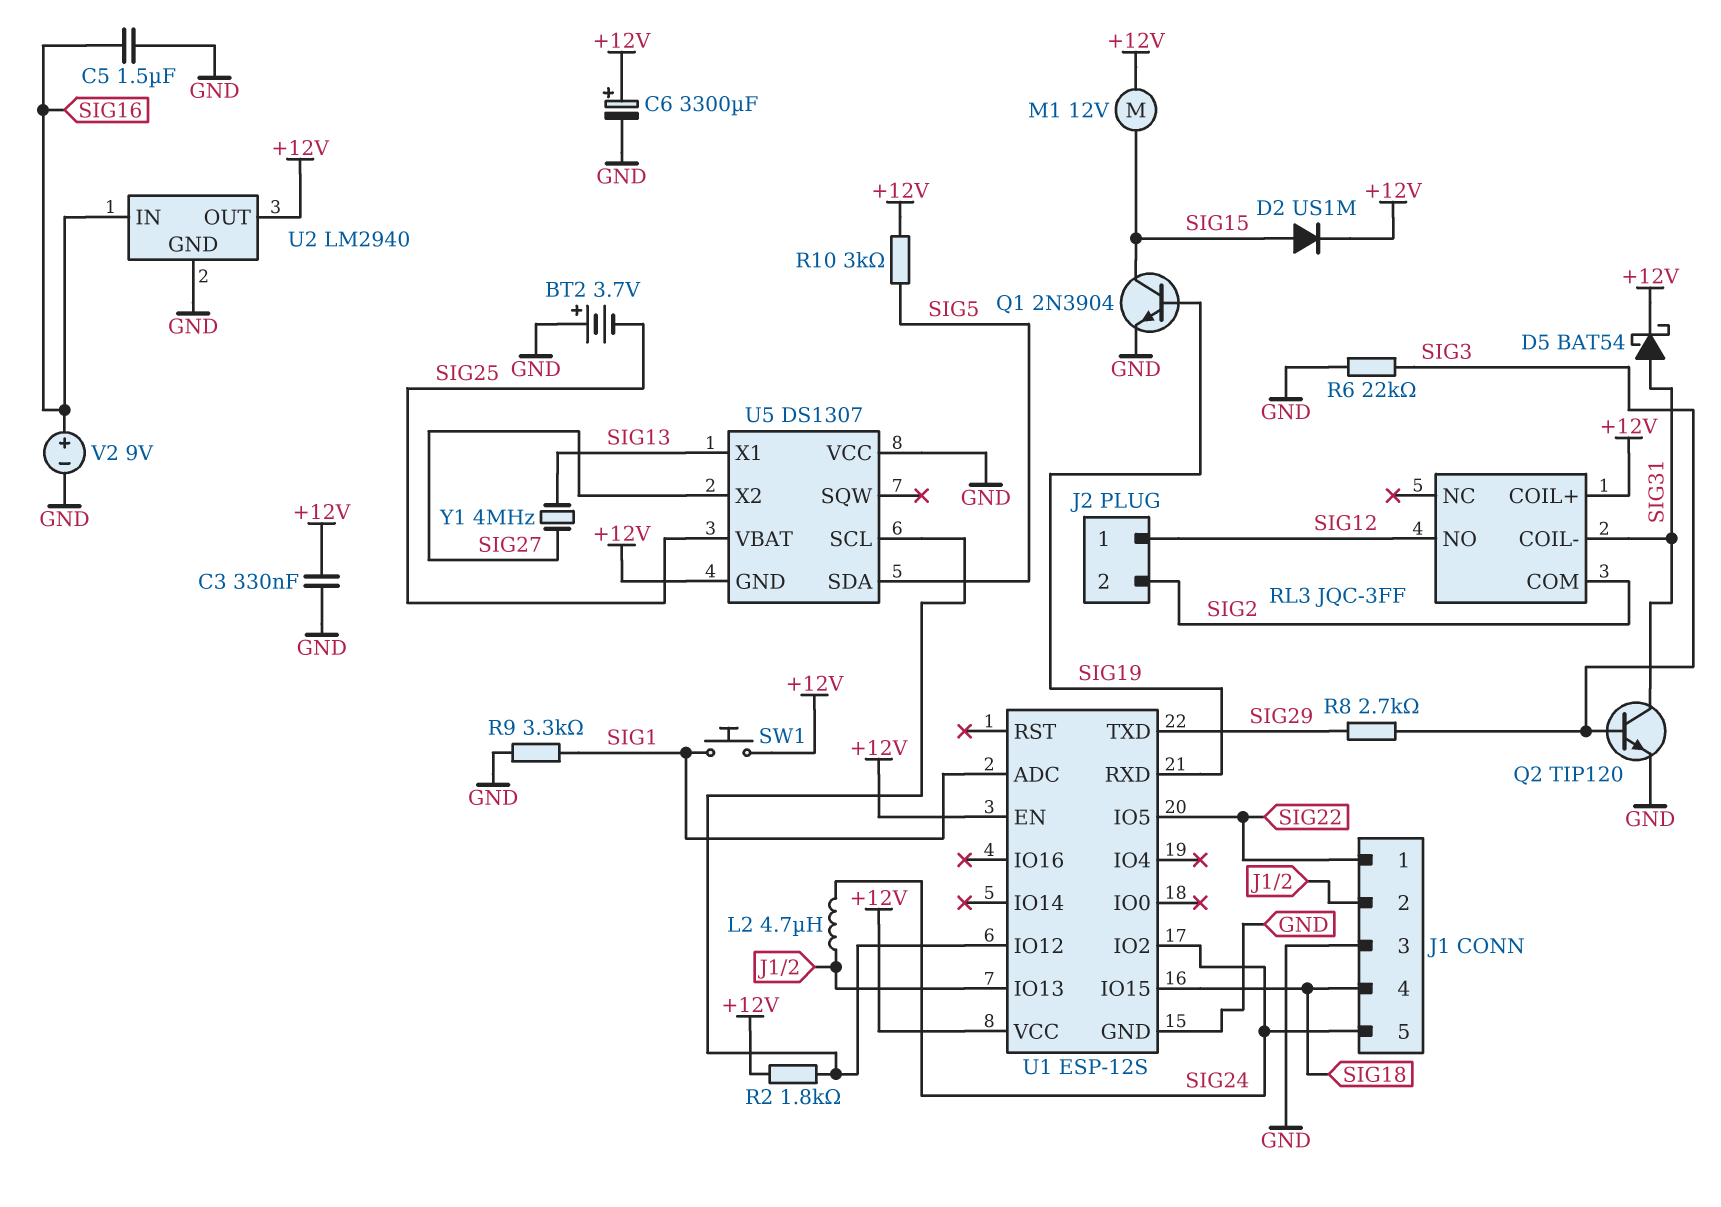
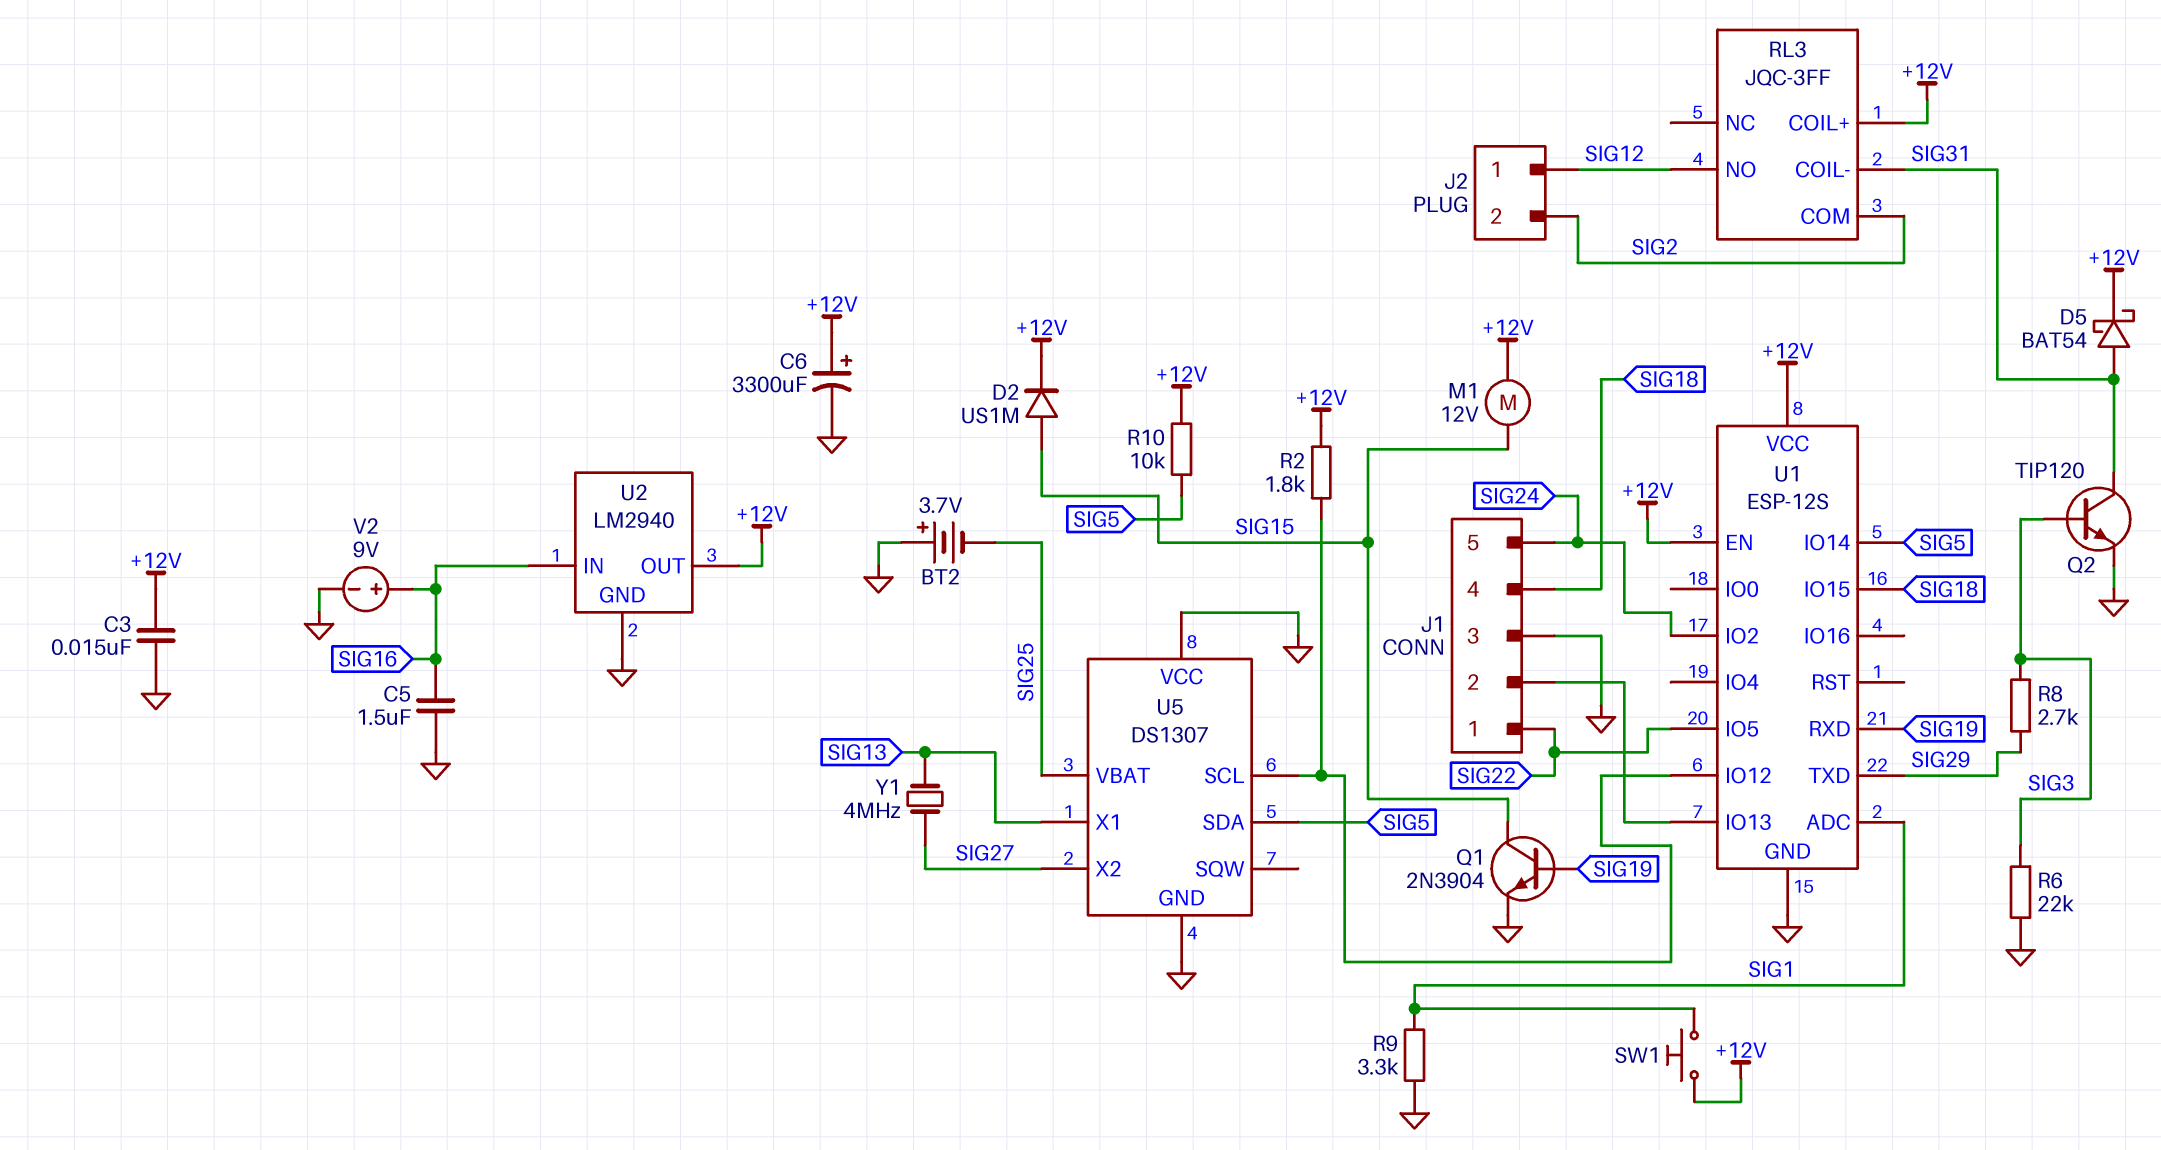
C3: 330nF (+12V, GND) -> 15nF (+12V, GND)
L2: 4.7uH (J1/2, SIG24) -> none
R10: 3k (+12V, SIG5) -> 10k (+12V, SIG5)
U1 pin IO14: none -> SIG5
U5 pin GND: +12V -> GND

